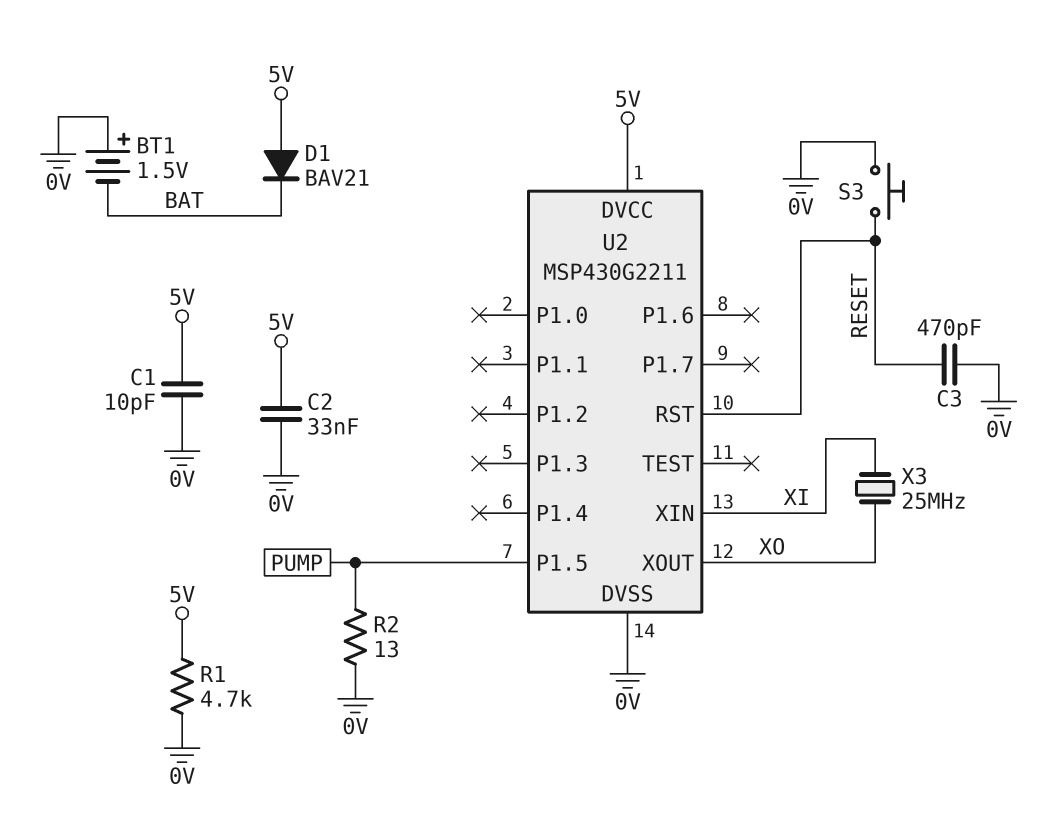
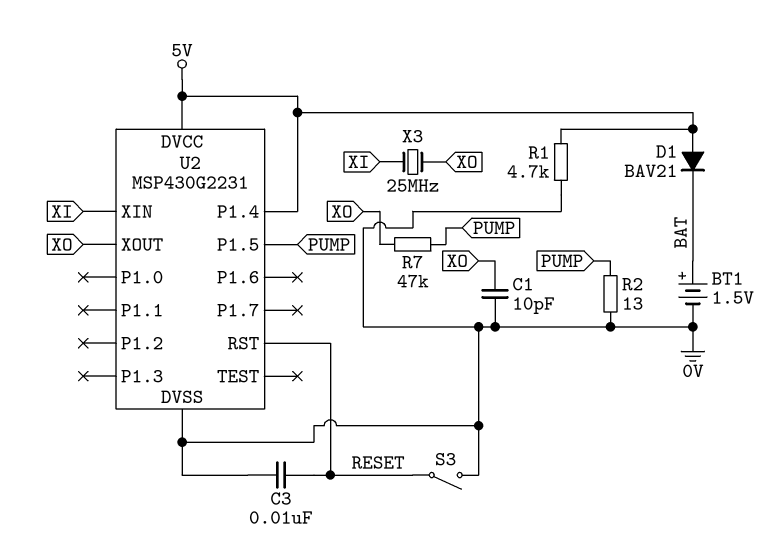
BT1: 1.5V (plus 0V, minus BAT) -> 1.5V (plus BAT, minus 0V)
C1: 10pF (0V, 5V) -> 10pF (0V, XO)
C2: 33nF (0V, 5V) -> none
C3: 470pF (0V, RESET) -> 10nF (0V, RESET)
R7: none -> 47k (PUMP, XO)
S3: button (0V, RESET) -> switch (0V, RESET)
U2: MSP430G2211 -> MSP430G2231
U2 pin P1.4: none -> 5V

